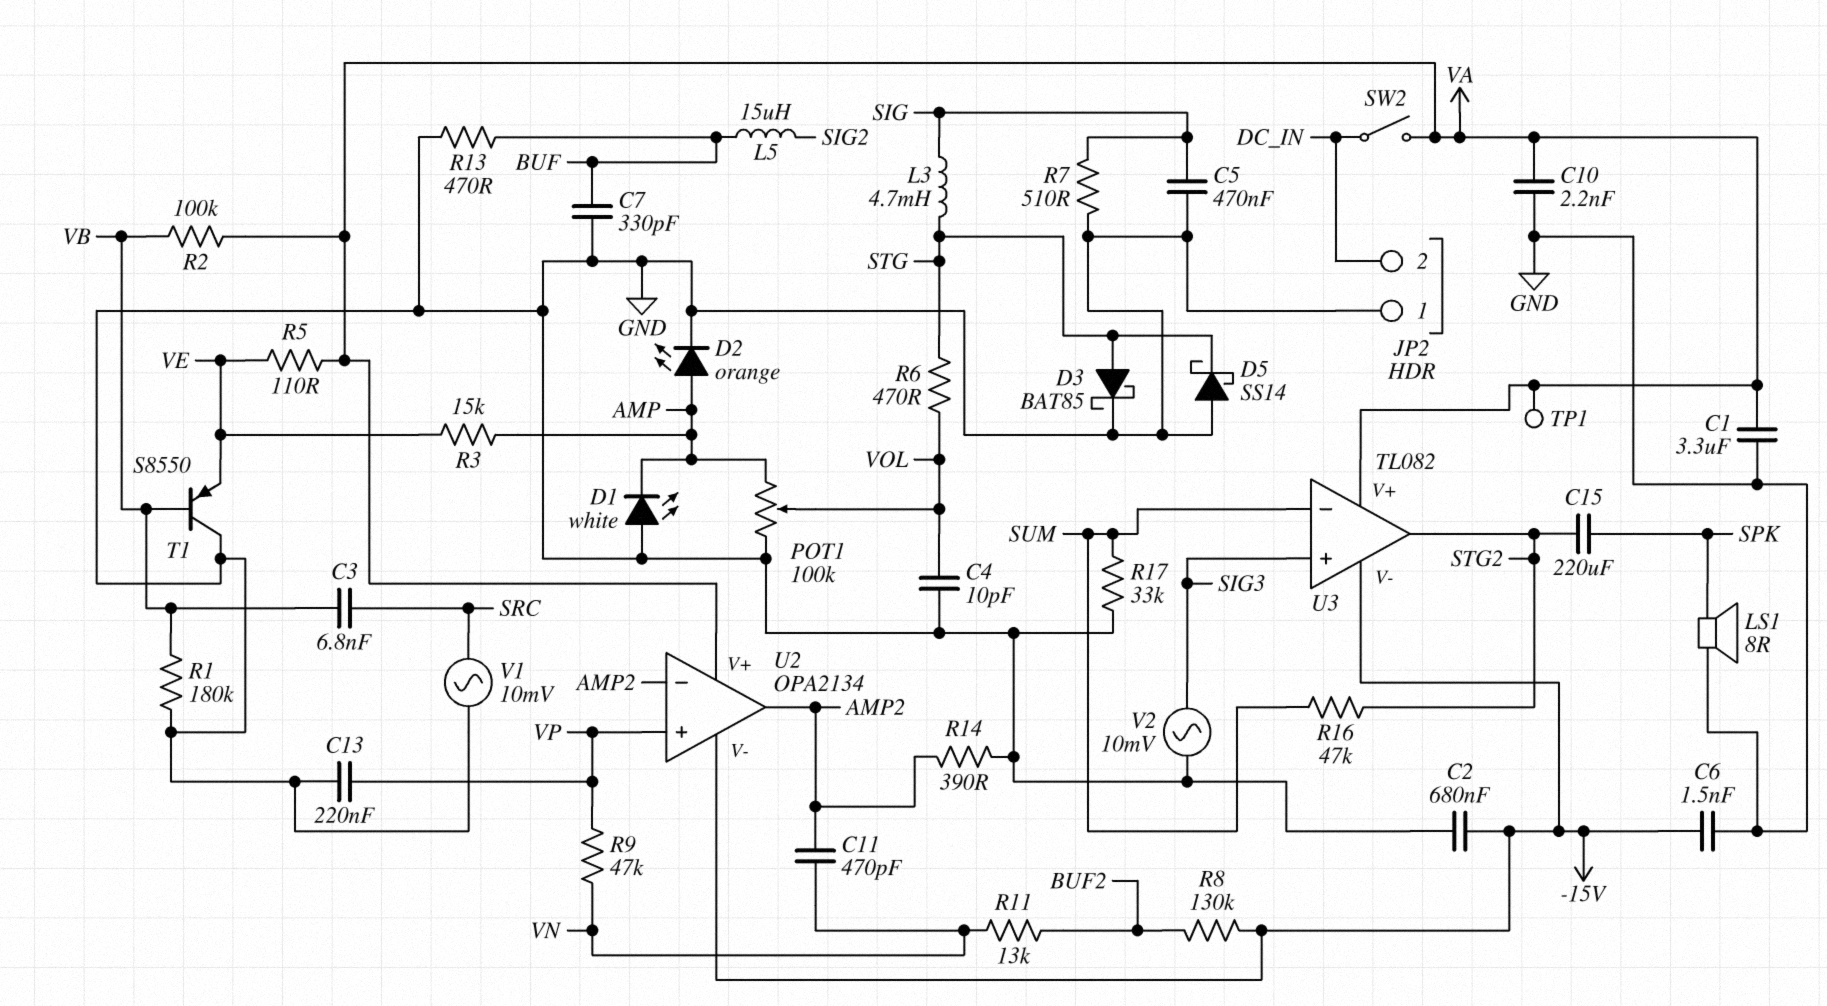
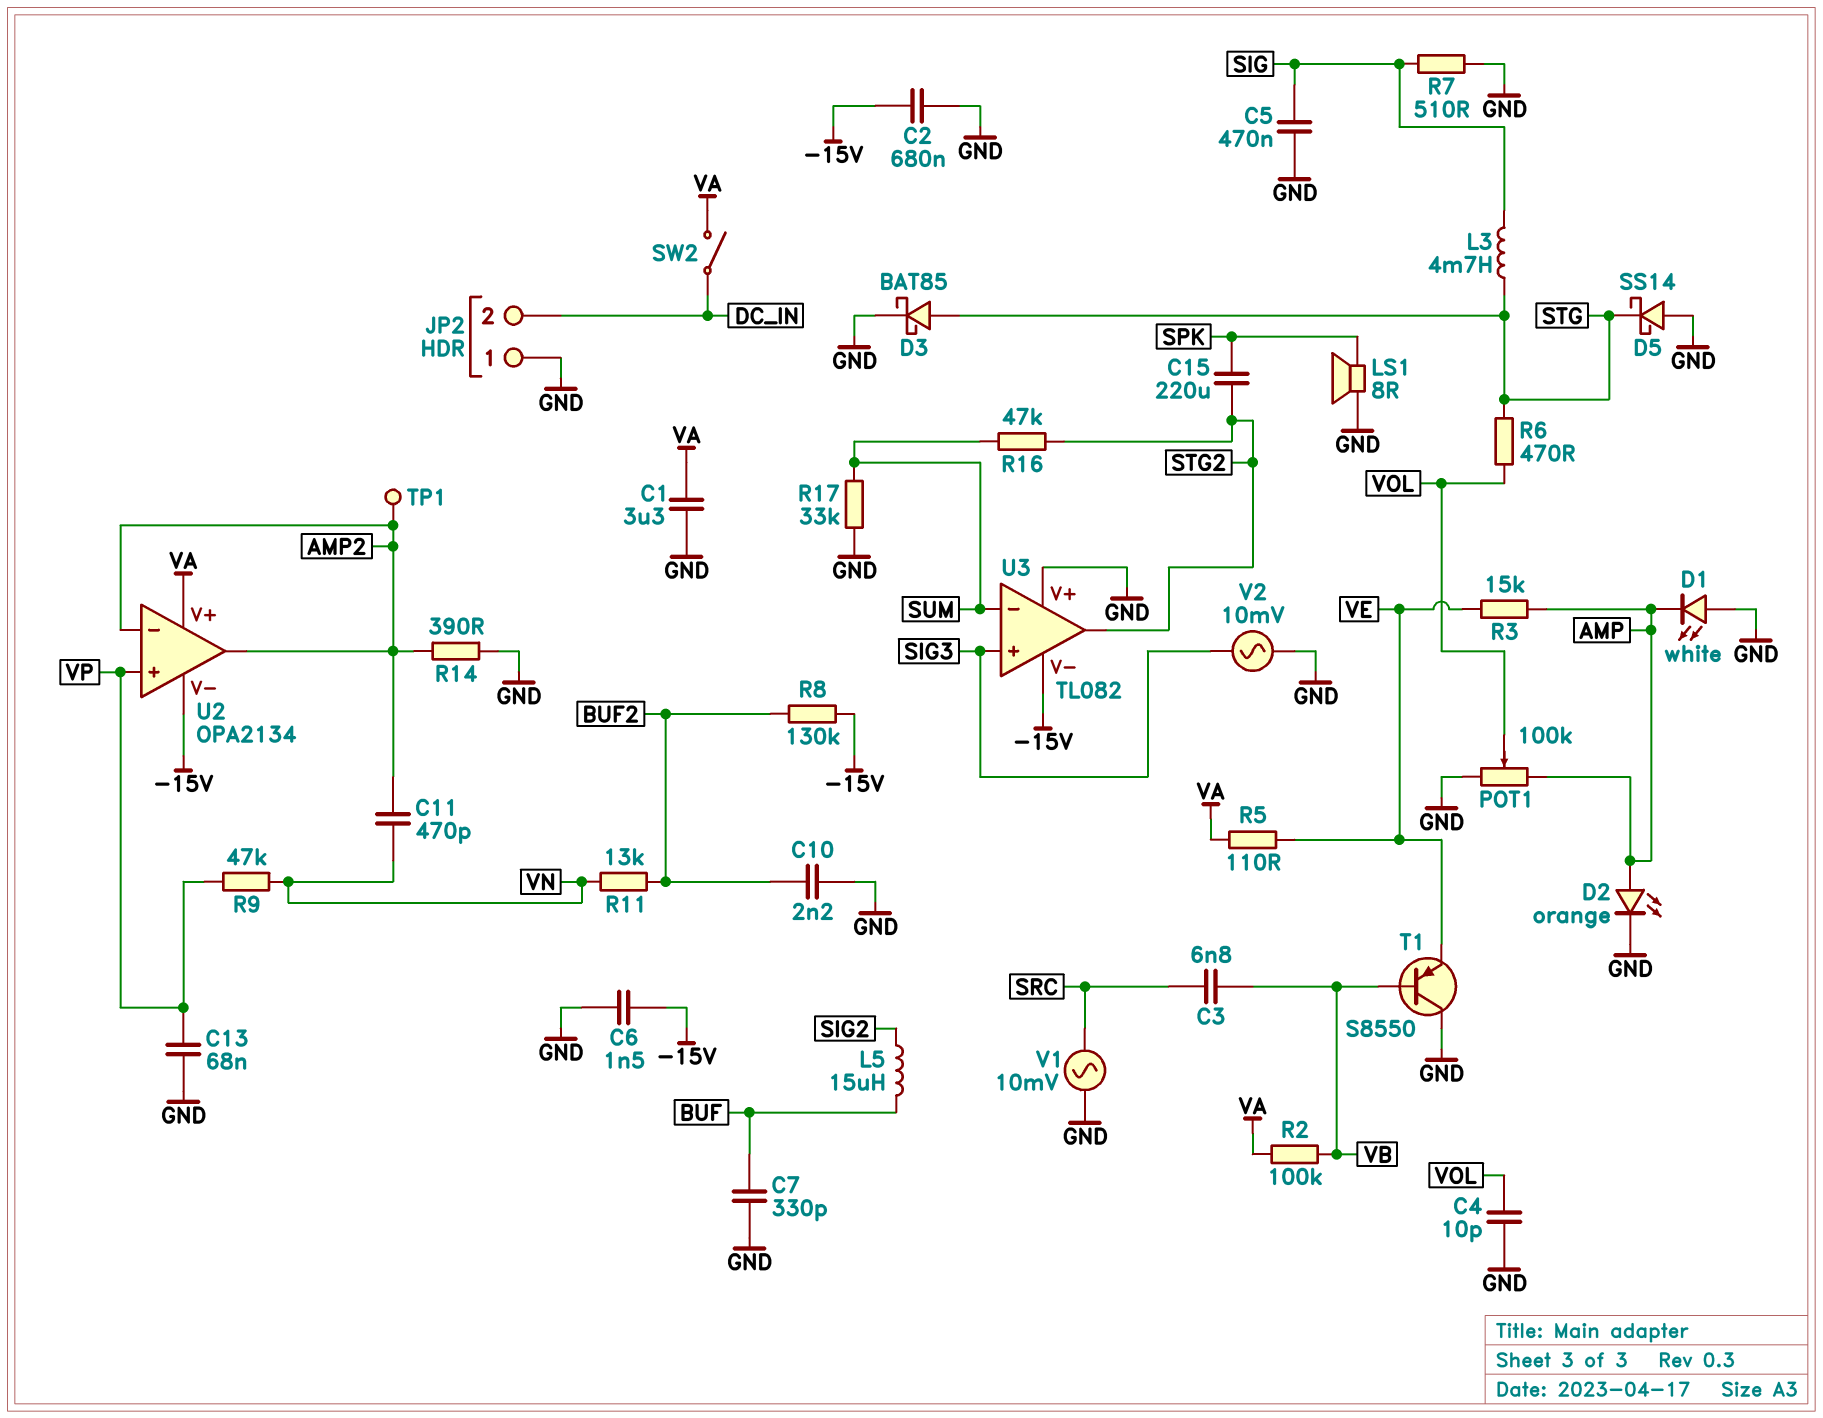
C10: 2.2nF (GND, VA) -> 2.2nF (BUF2, GND)
C13: 220nF (GND, VP) -> 68nF (GND, VP)
R1: 180k (GND, VB) -> none
R13: 470 (BUF, GND) -> none
TP1: test point (VA) -> test point (AMP2)
U3 pin V+: VA -> GND

